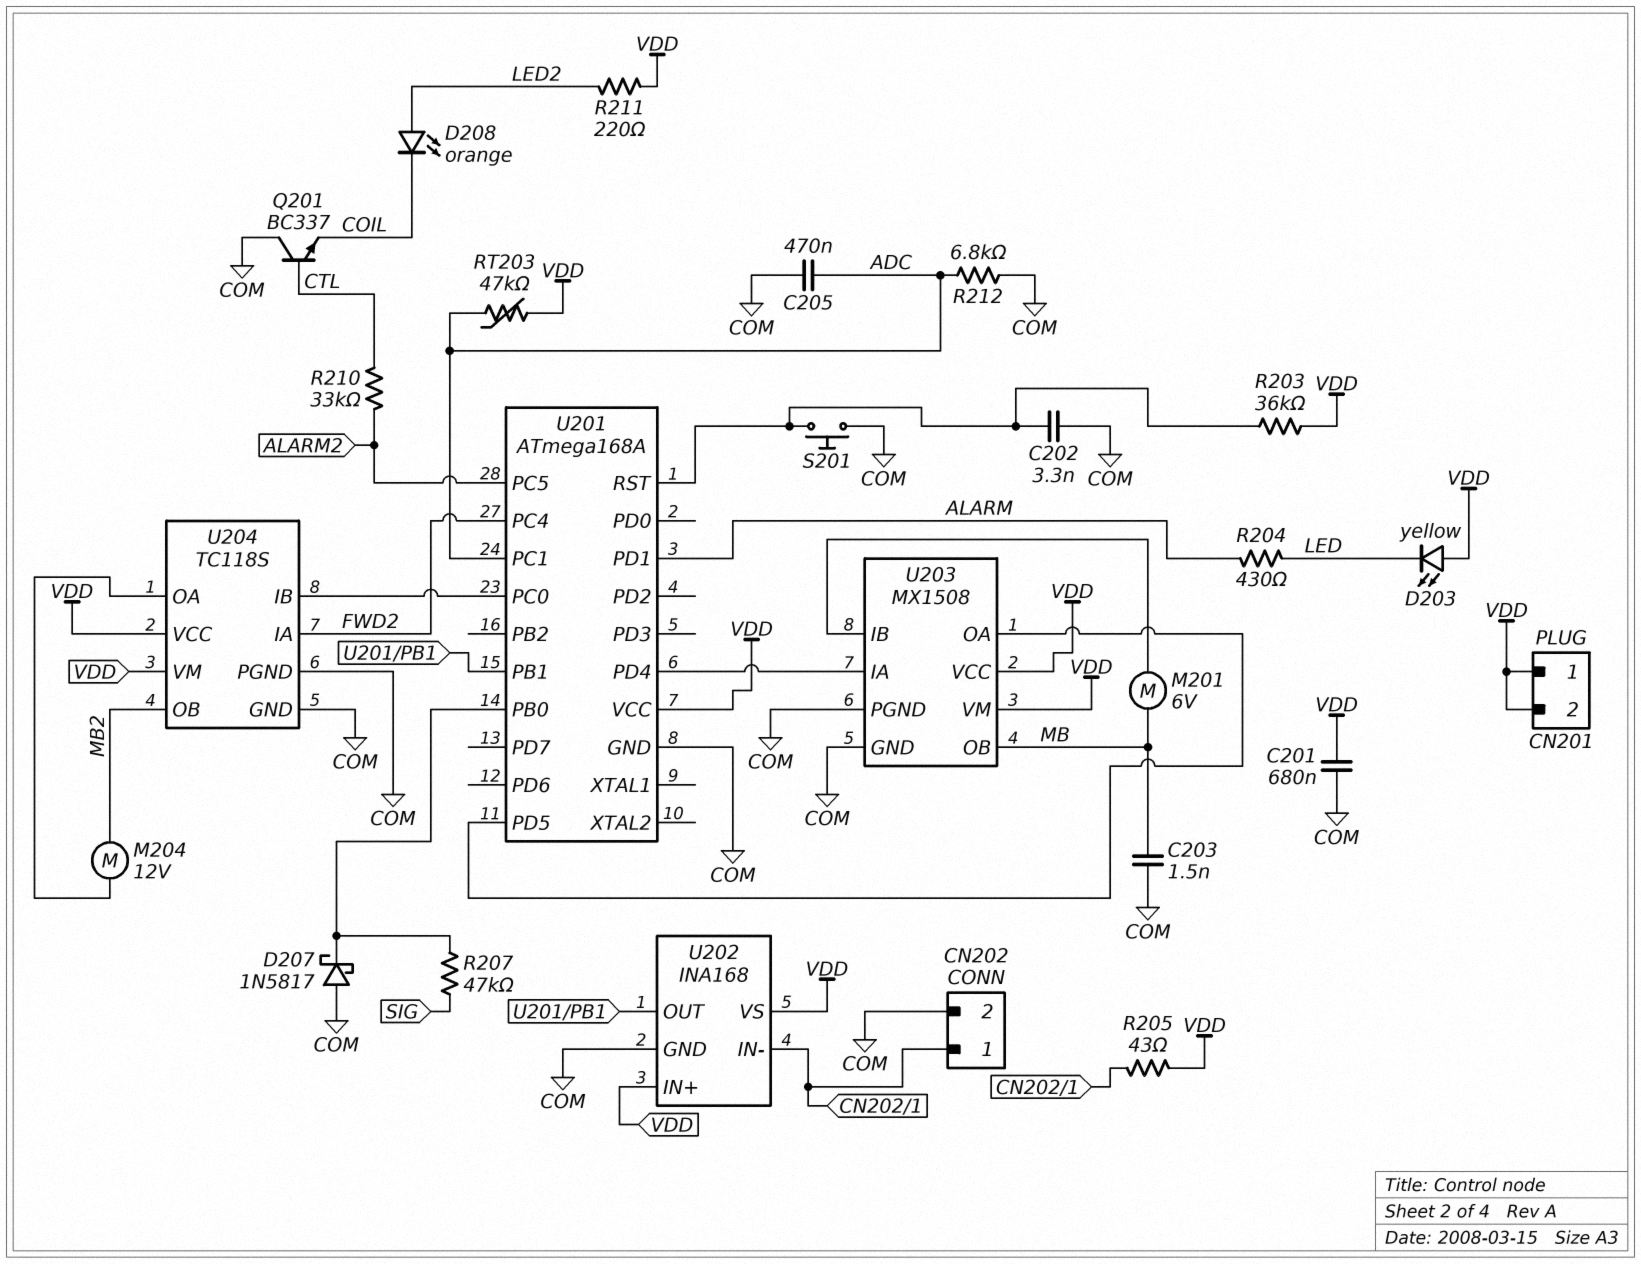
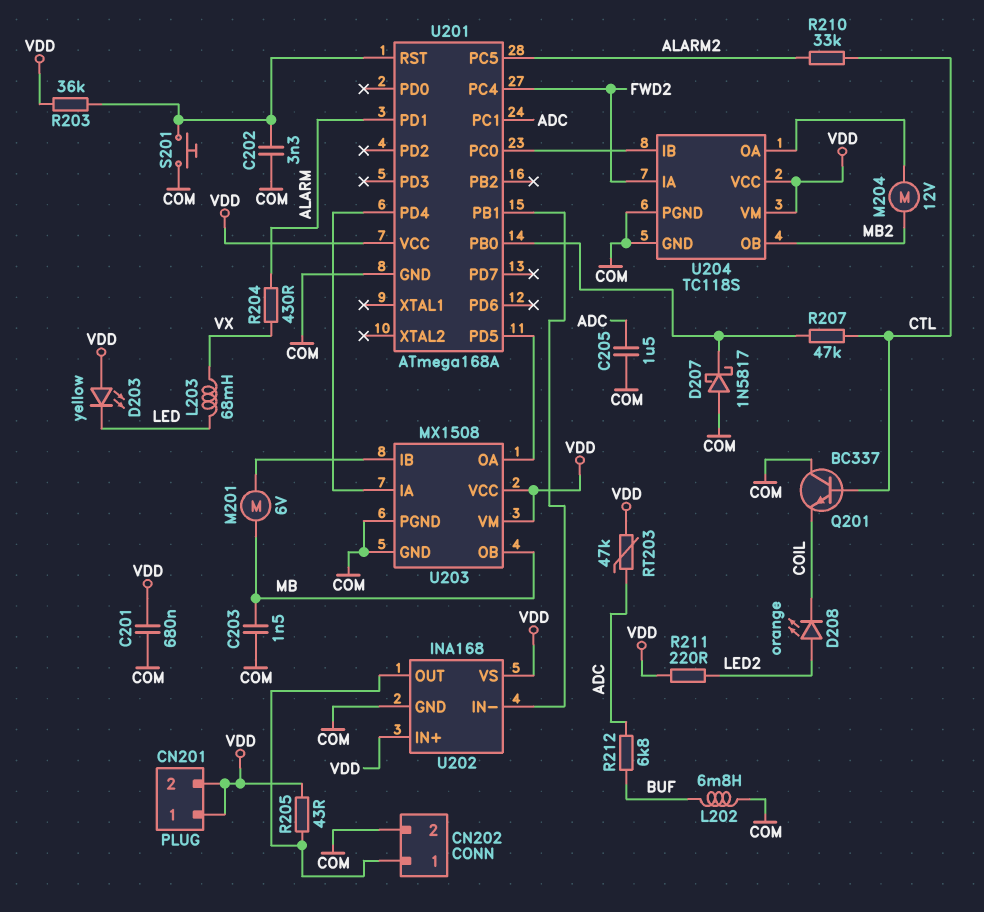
C205: 470nF (ADC, COM) -> 1.5uF (ADC, COM)
L202: none -> 6.8mH (BUF, COM)
L203: none -> 68mH (LED, VX)
R204: 430 (ALARM, LED) -> 430 (ALARM, VX)
R207: 47k (SIG, U201/PB0) -> 47k (CTL, U201/PB0)
R212: 6.8k (ADC, COM) -> 6.8k (ADC, BUF)
U202 pin IN-: CN202/1 -> U201/PB1
U202 pin OUT: U201/PB1 -> CN202/1

